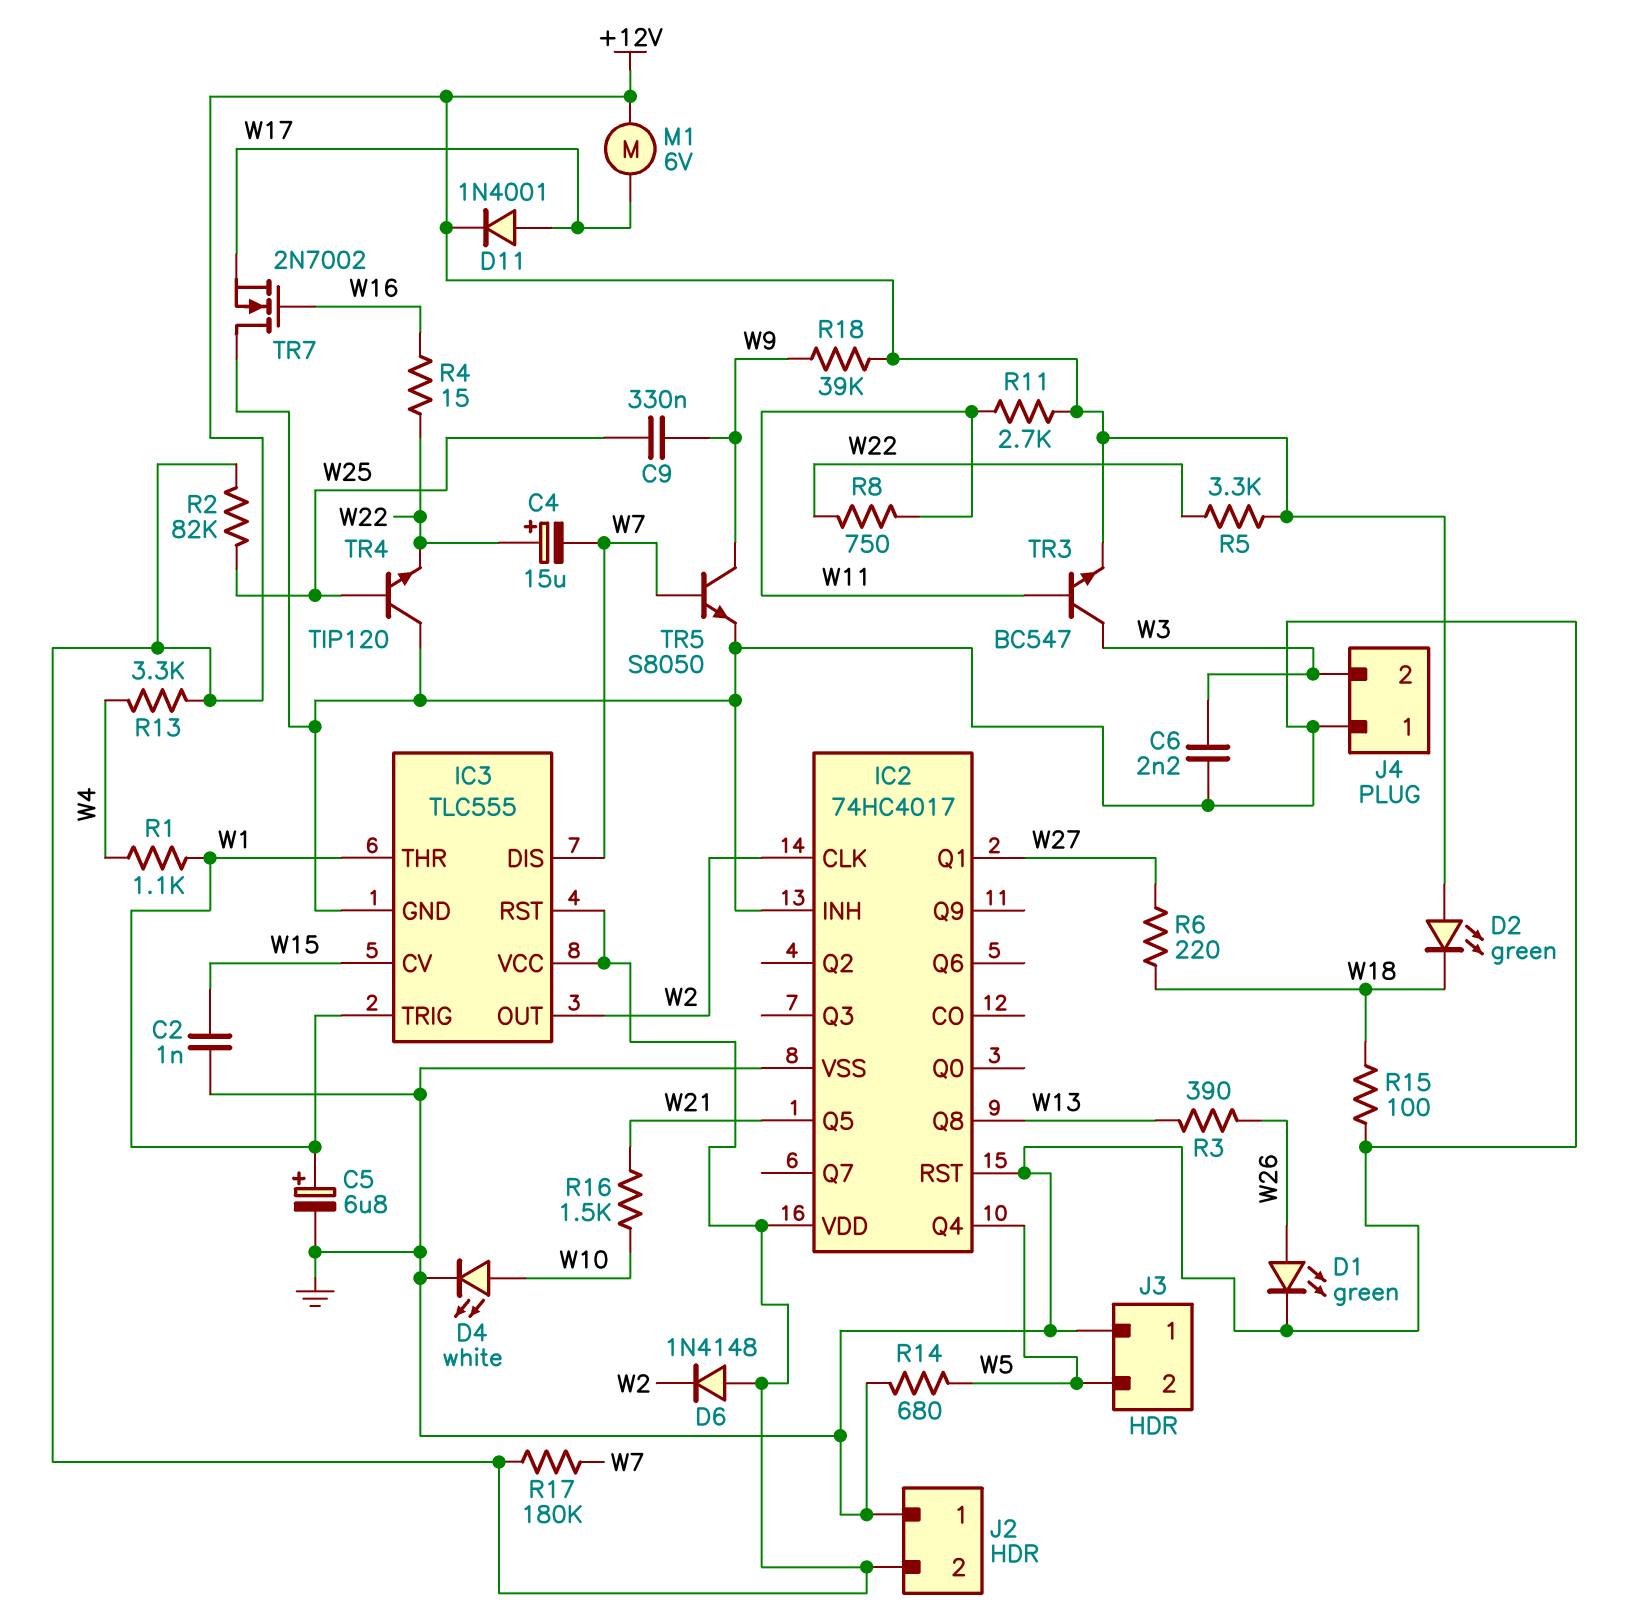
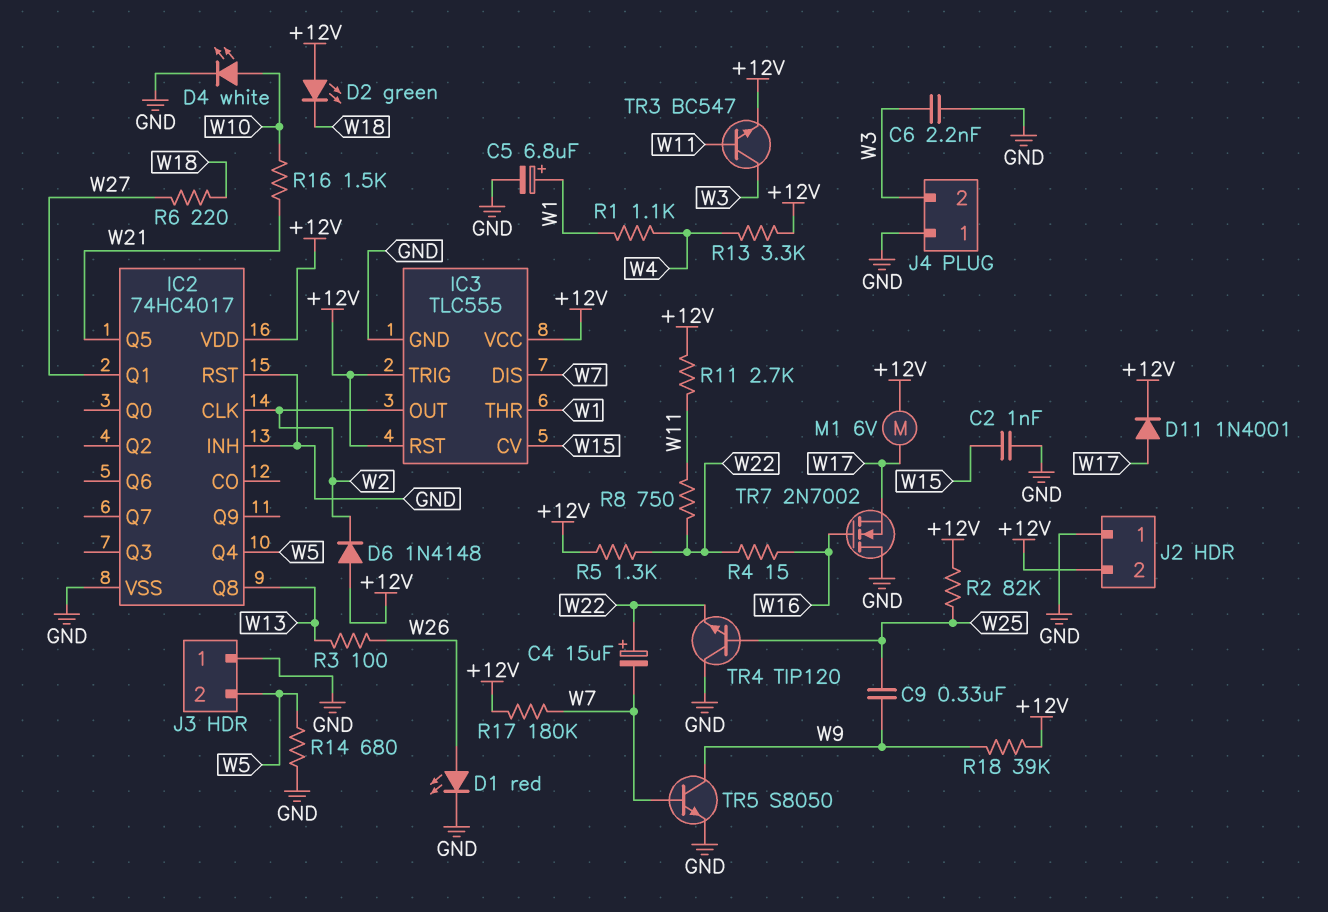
D1: LED green (A W26, K GND) -> LED red (A W26, K GND)
IC3 pin TRIG: W1 -> +12V
R3: 390 (W13, W26) -> 100 (W13, W26)
R5: 3.3k (+12V, W22) -> 1.3k (+12V, W22)
R15: 100 (GND, W18) -> none

